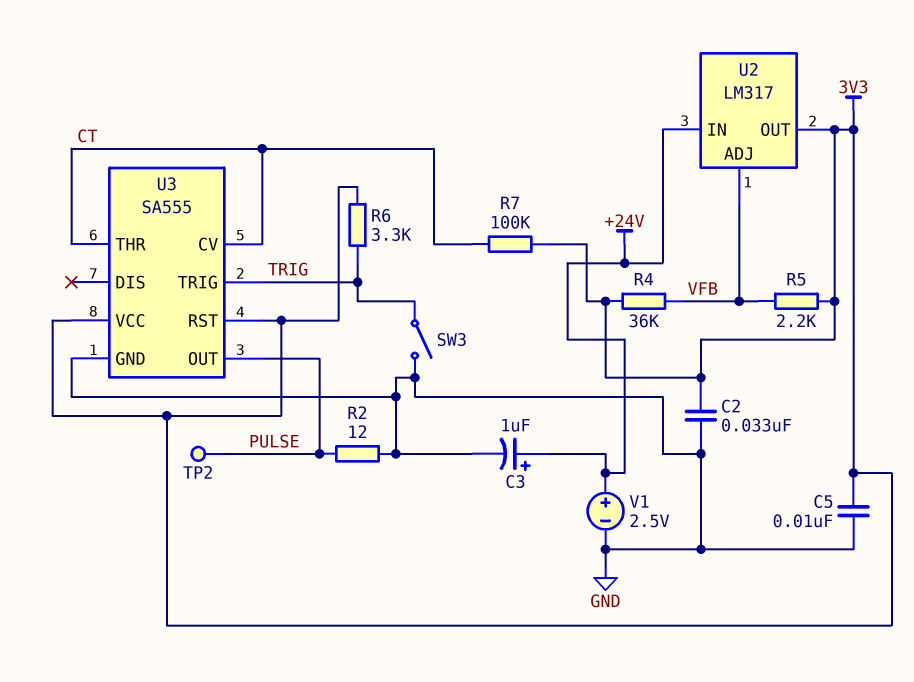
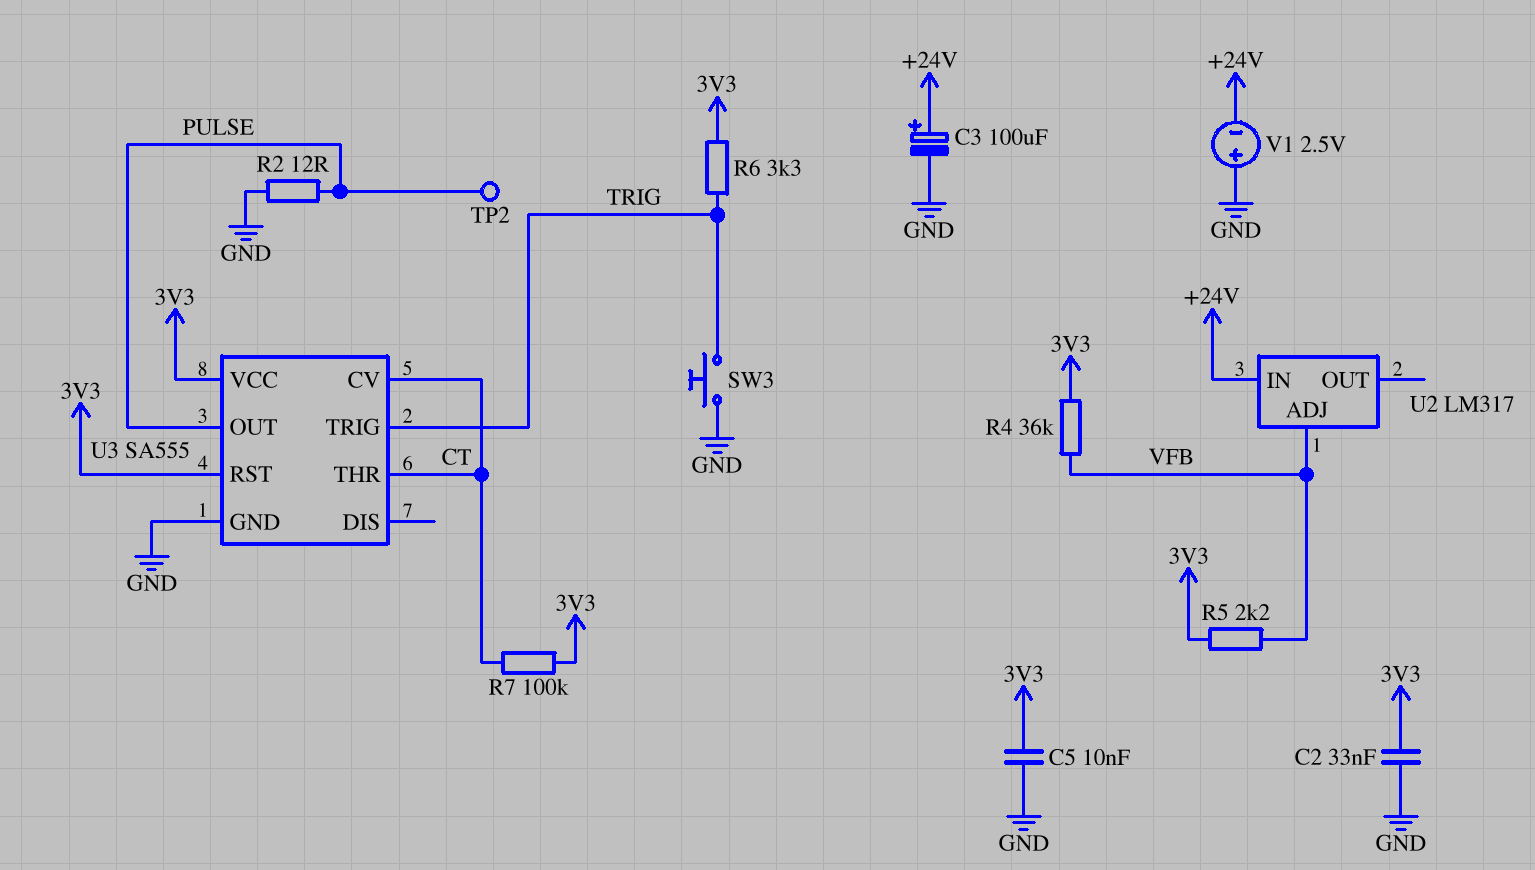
C3: 1uF (plus +24V, minus GND) -> 100uF (plus +24V, minus GND)
SW3: switch (GND, TRIG) -> button (GND, TRIG)
U2 pin OUT: 3V3 -> none
V1: 2.5V (plus +24V, minus GND) -> 2.5V (plus GND, minus +24V)

